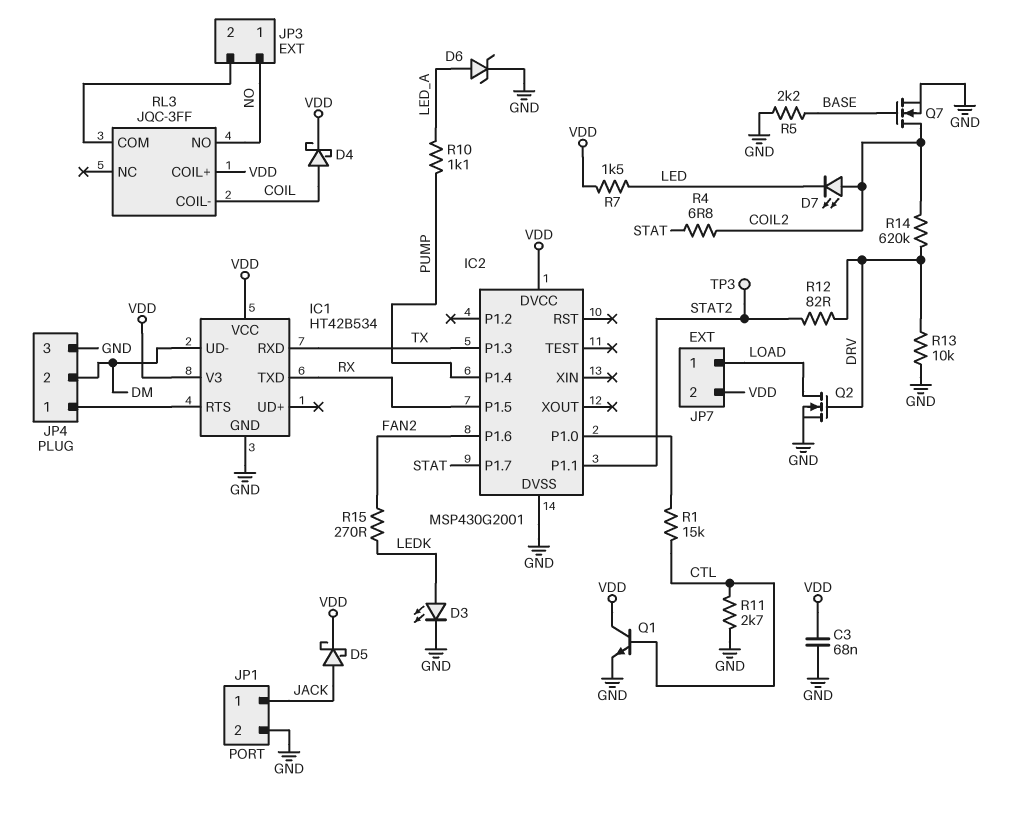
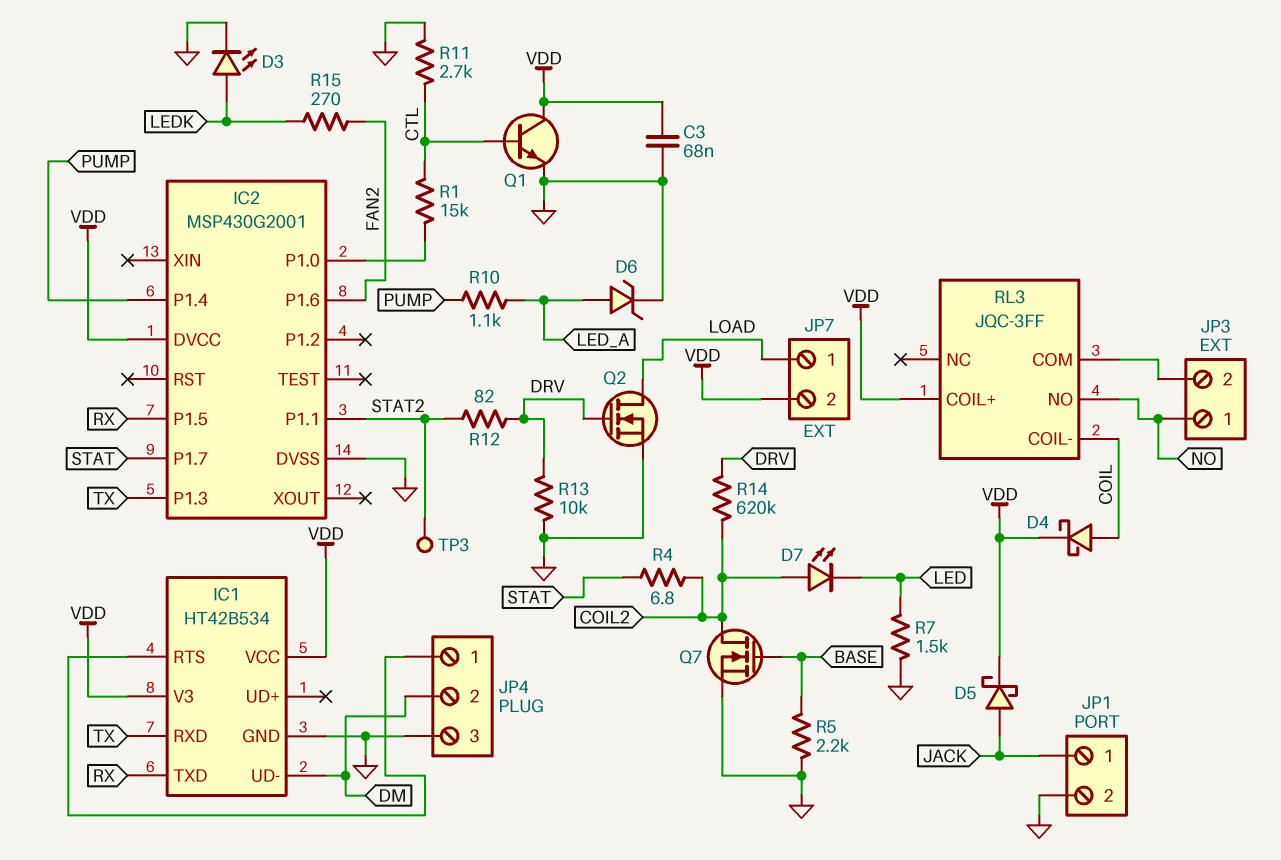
R7: 1.5k (LED, VDD) -> 1.5k (GND, LED)

